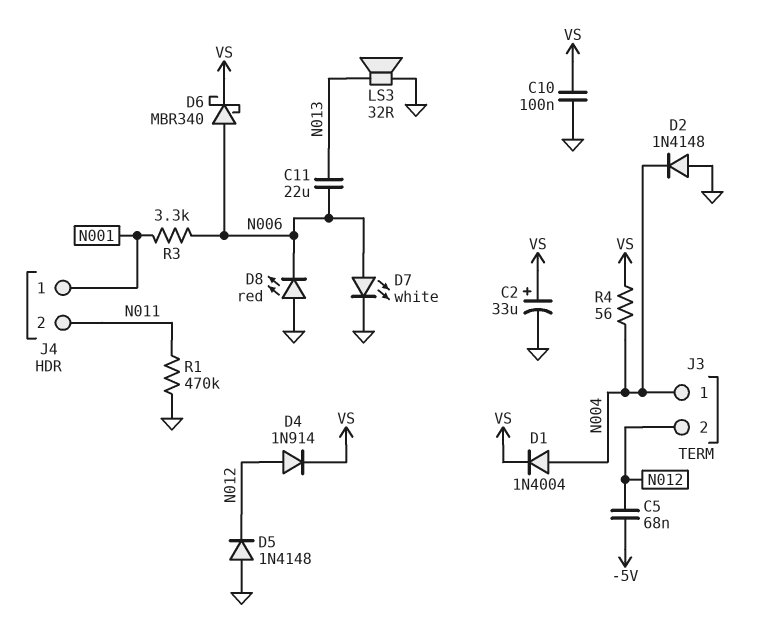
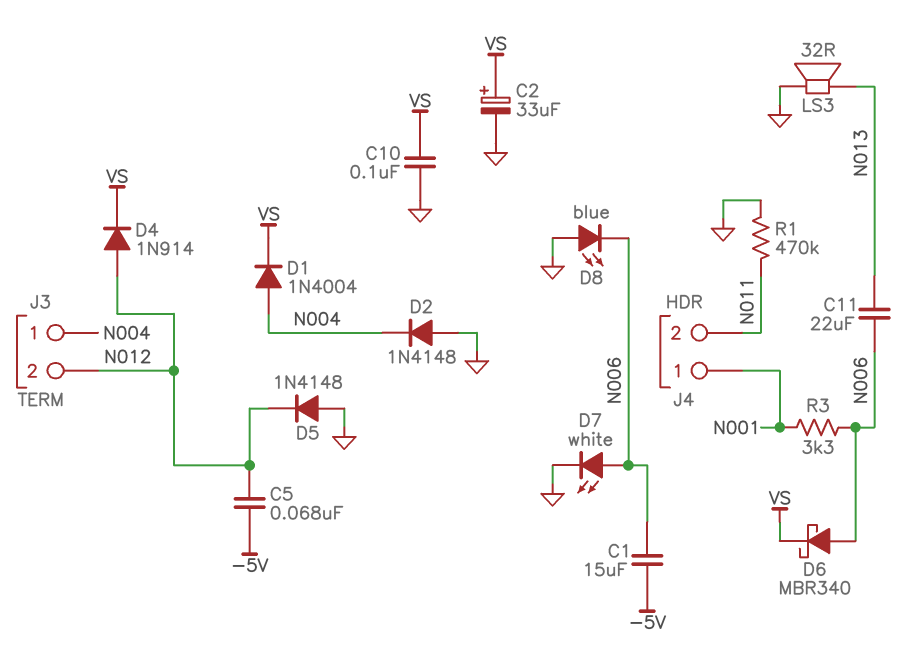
C1: none -> 15uF (-5V, N006)
D8: LED red (A GND, K N006) -> LED blue (A GND, K N006)
R4: 56 (N004, VS) -> none

